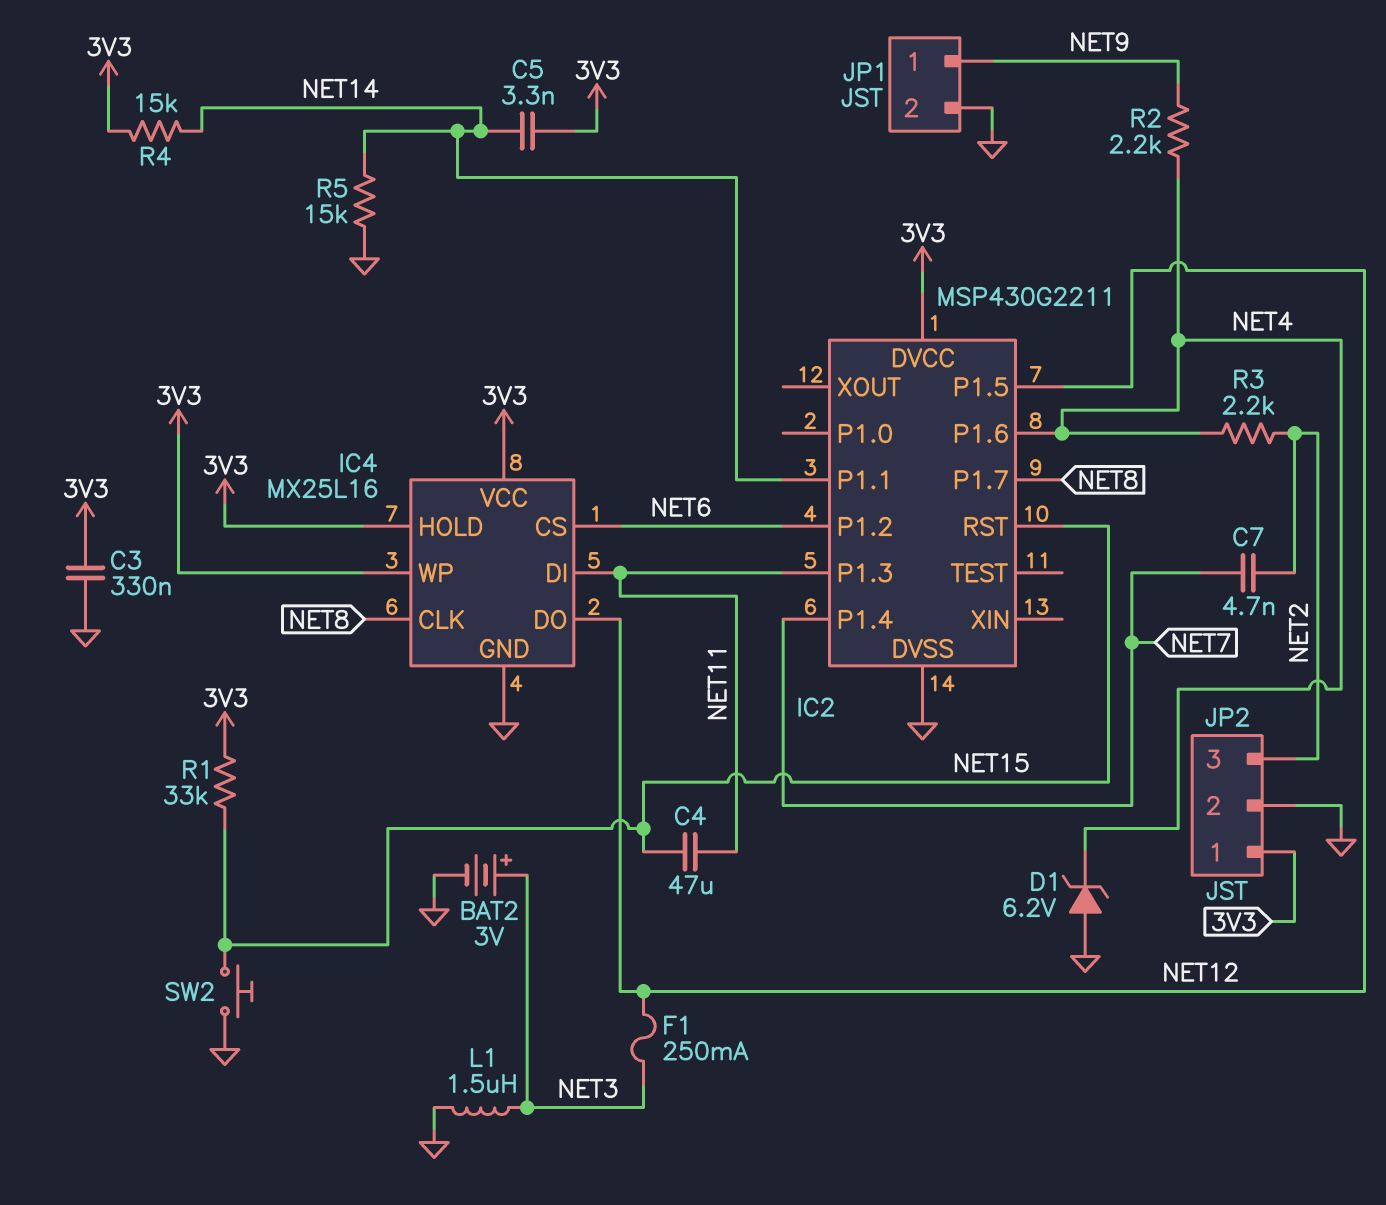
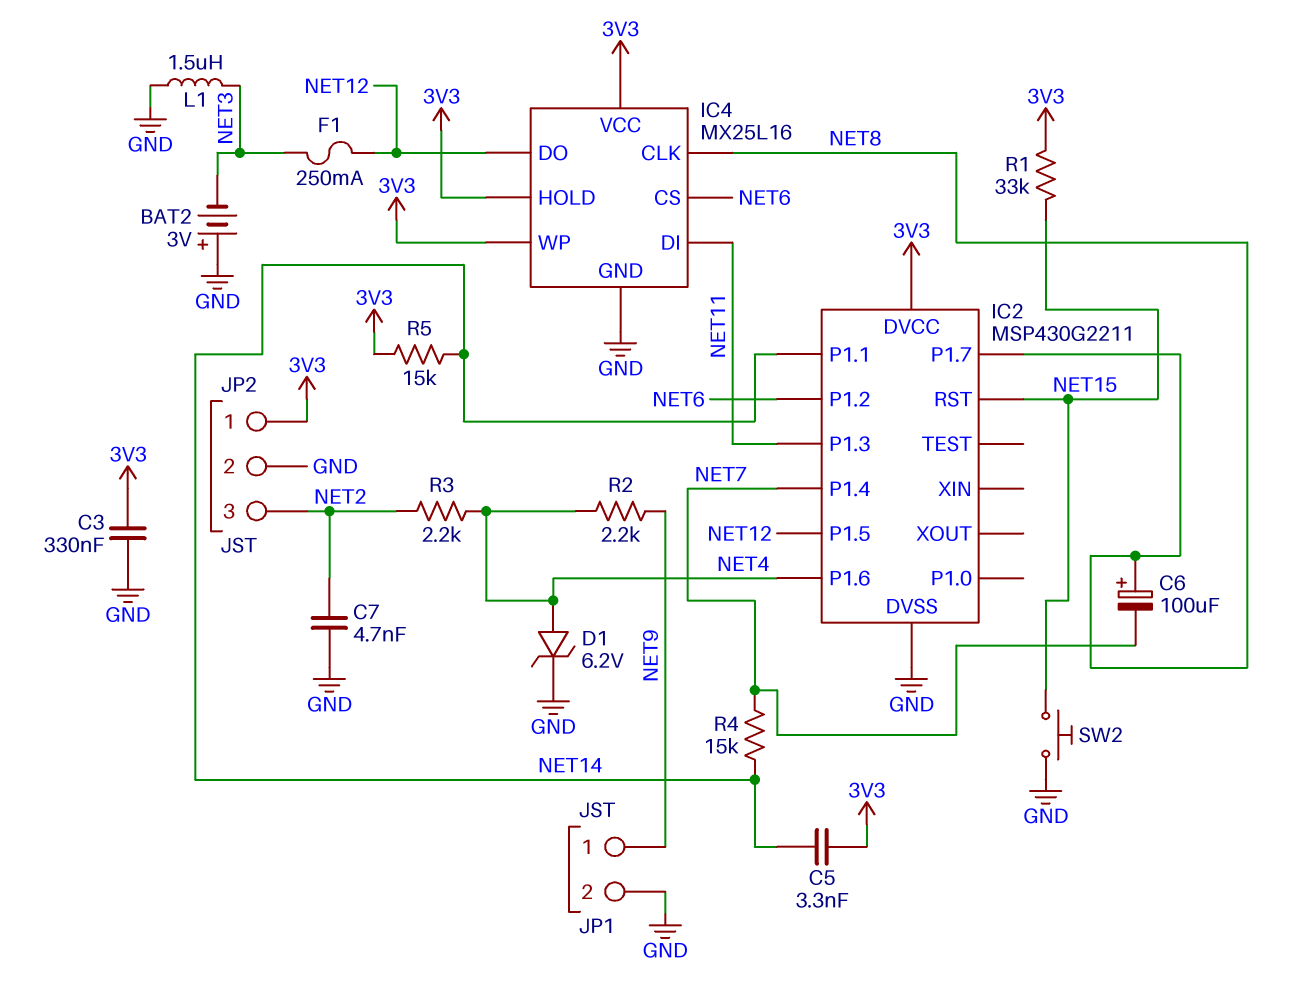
BAT2: 3V (plus NET3, minus GND) -> 3V (plus GND, minus NET3)
C4: 47uF (NET11, NET15) -> none
C6: none -> 100uF (plus NET8, minus NET7)
C7: 4.7nF (NET2, NET7) -> 4.7nF (GND, NET2)
D1: zener 6.2V (A GND, K NET4) -> zener 6.2V (A NET4, K GND)
R4: 15k (3V3, NET14) -> 15k (NET7, NET14)
R5: 15k (GND, NET14) -> 15k (3V3, NET14)

